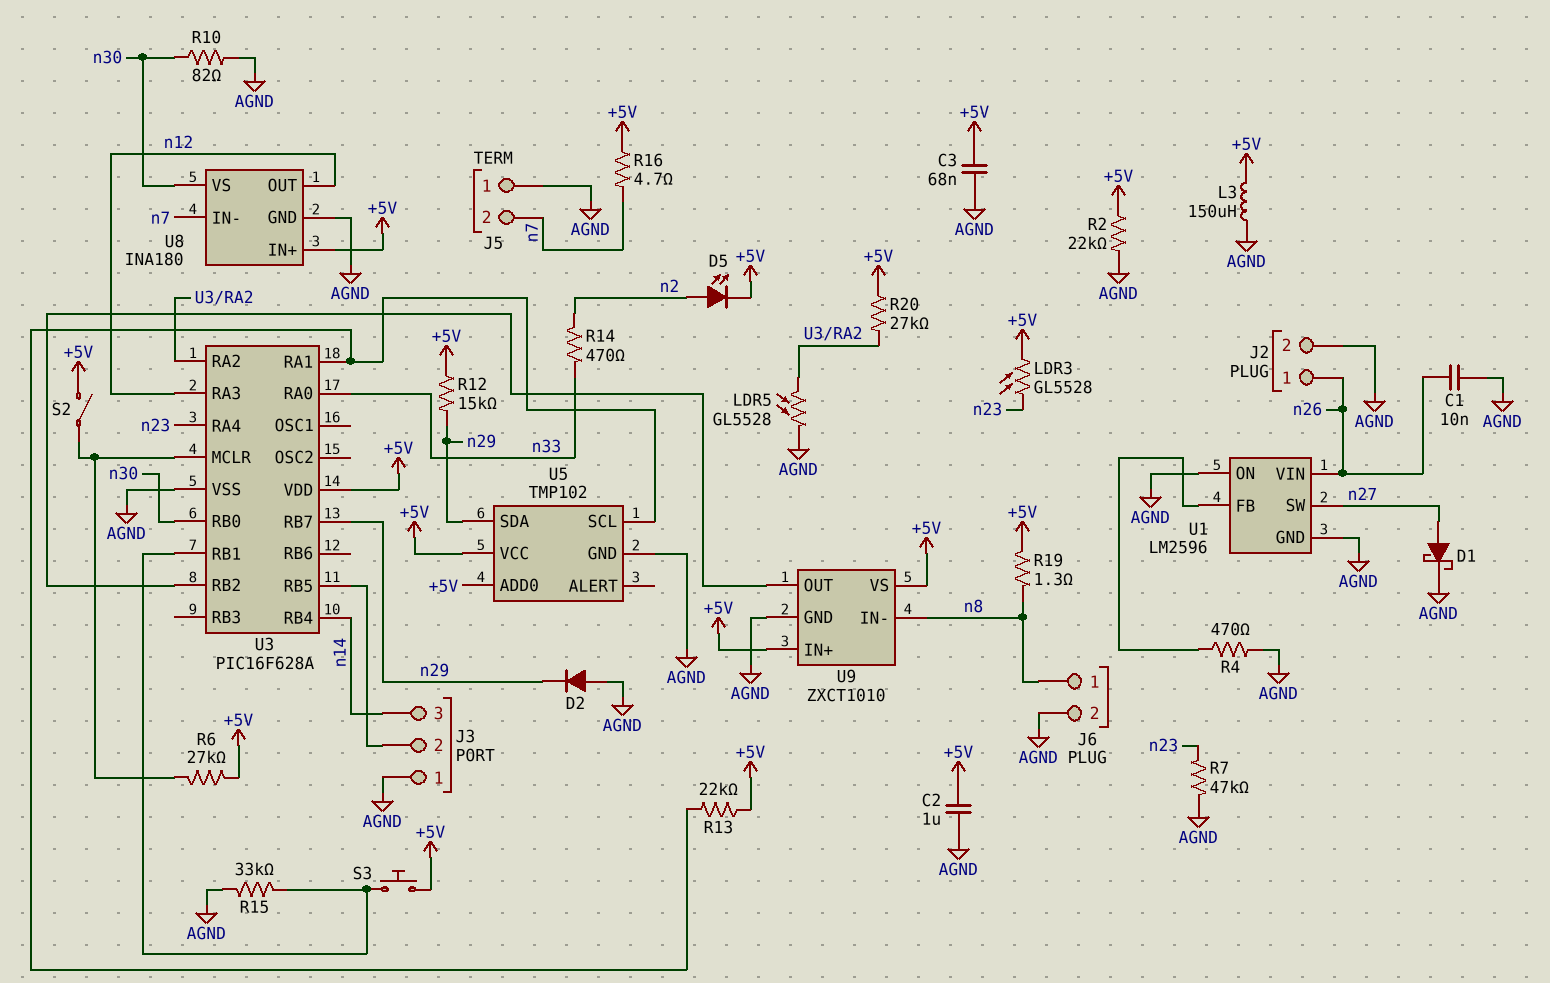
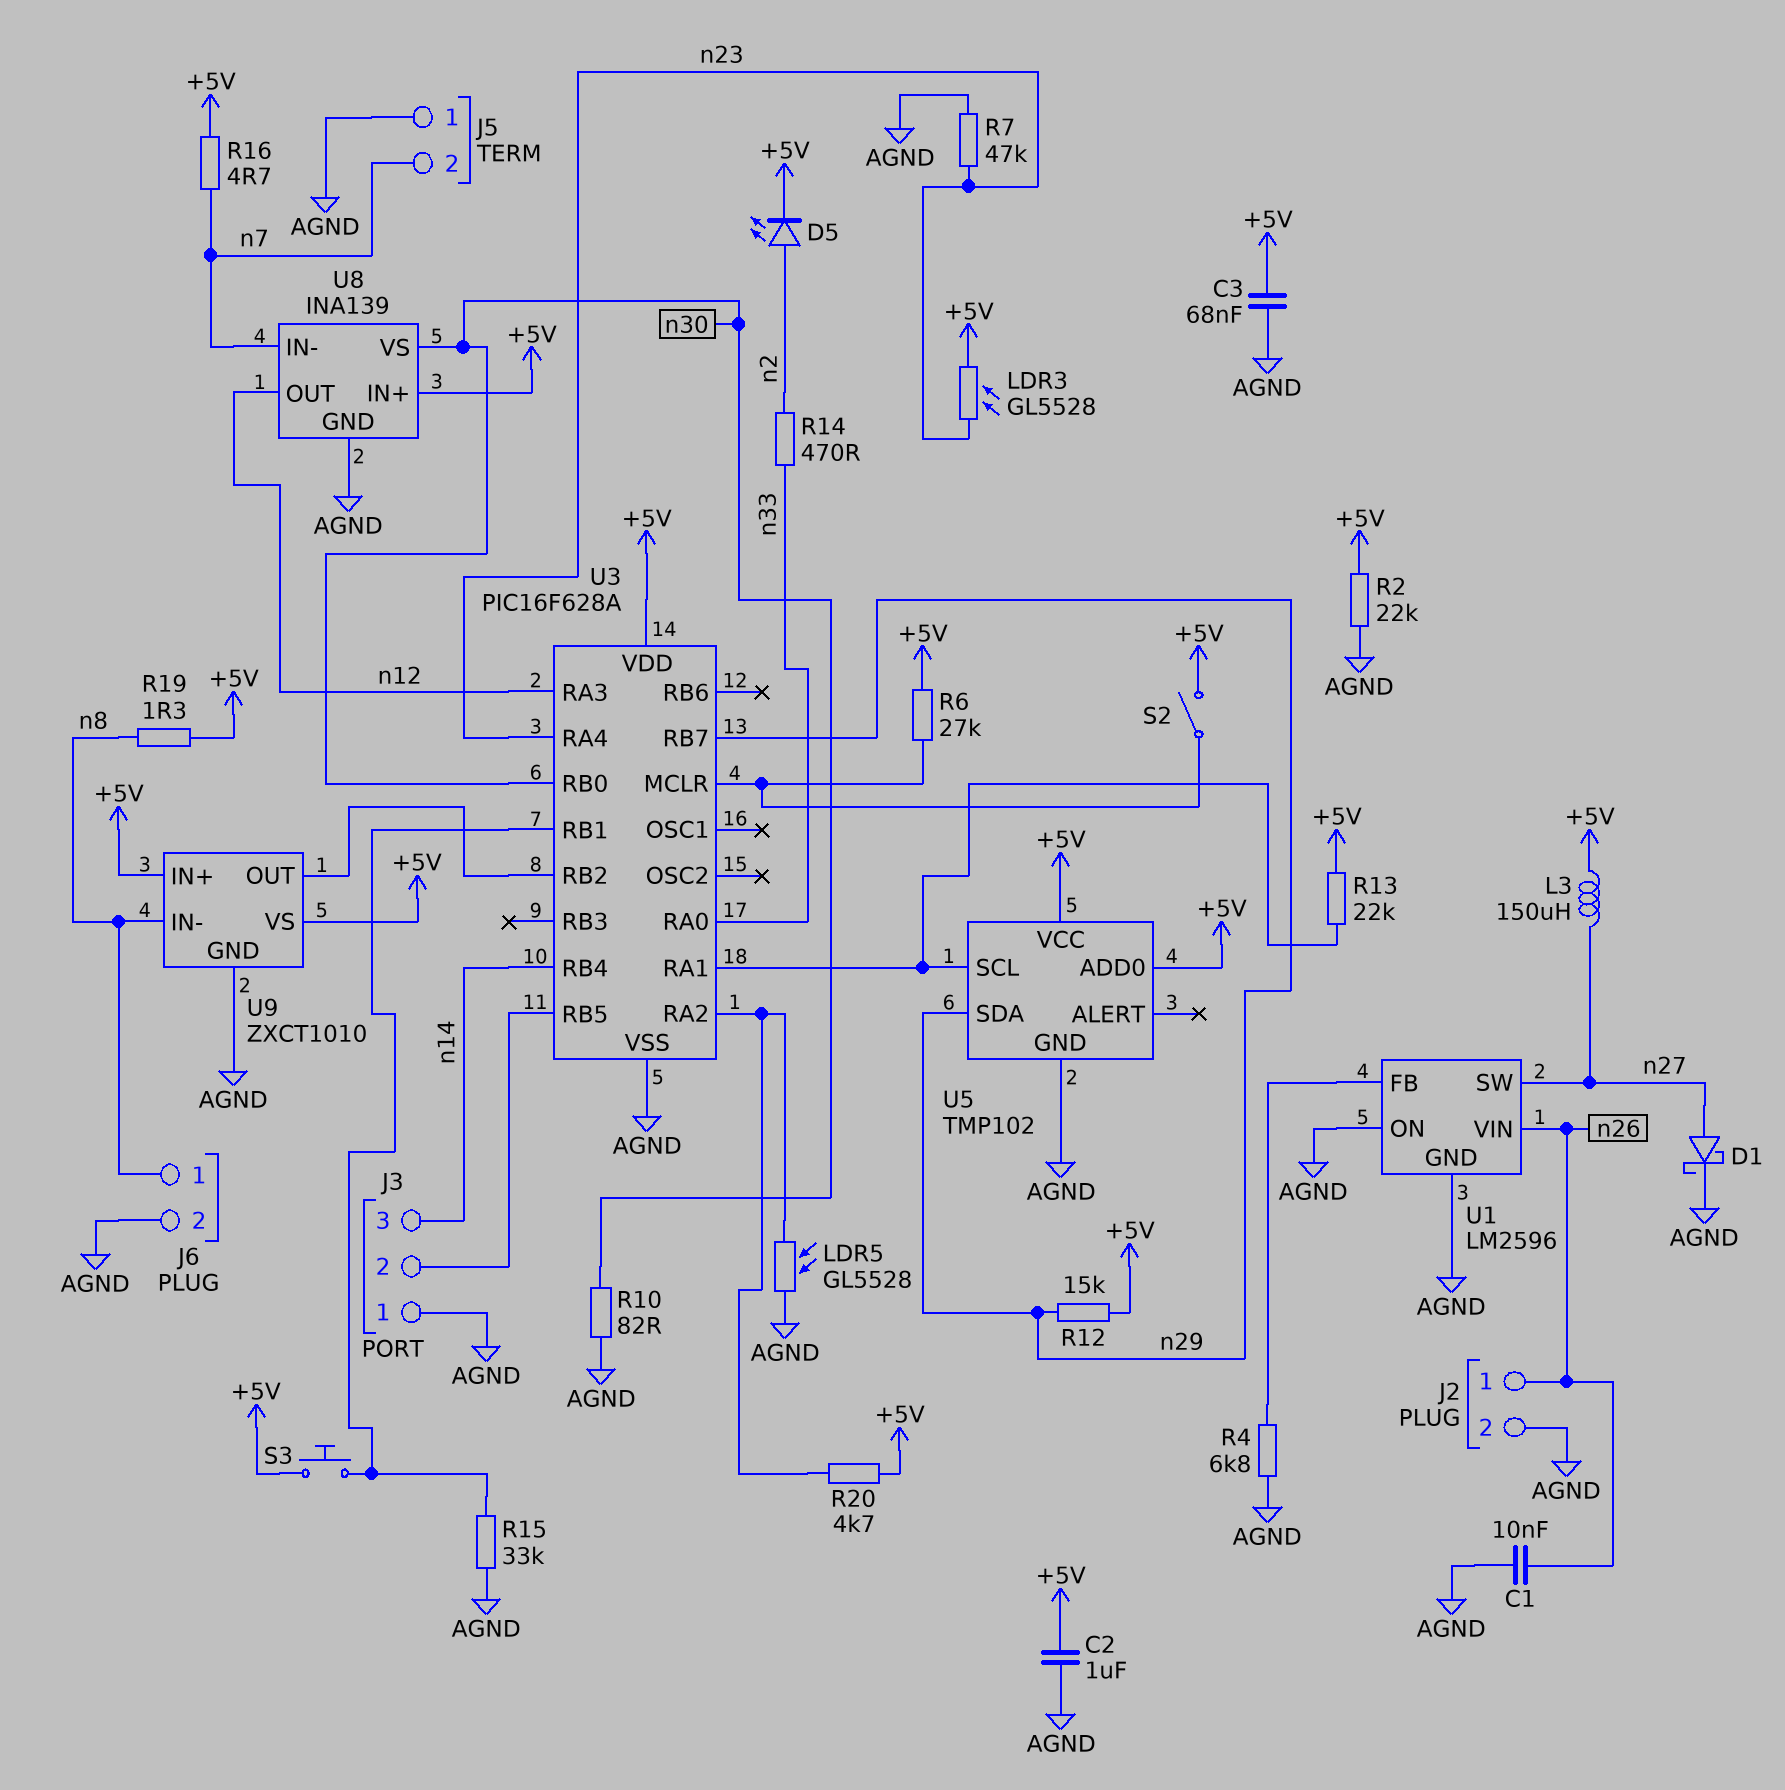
D2: diode (A AGND, K n29) -> none
L3: 150uH (+5V, AGND) -> 150uH (+5V, n27)
R4: 470 (AGND, U1/FB) -> 6.8k (AGND, U1/FB)
R20: 27k (+5V, U3/RA2) -> 4.7k (+5V, U3/RA2)
U8: INA180 -> INA139

